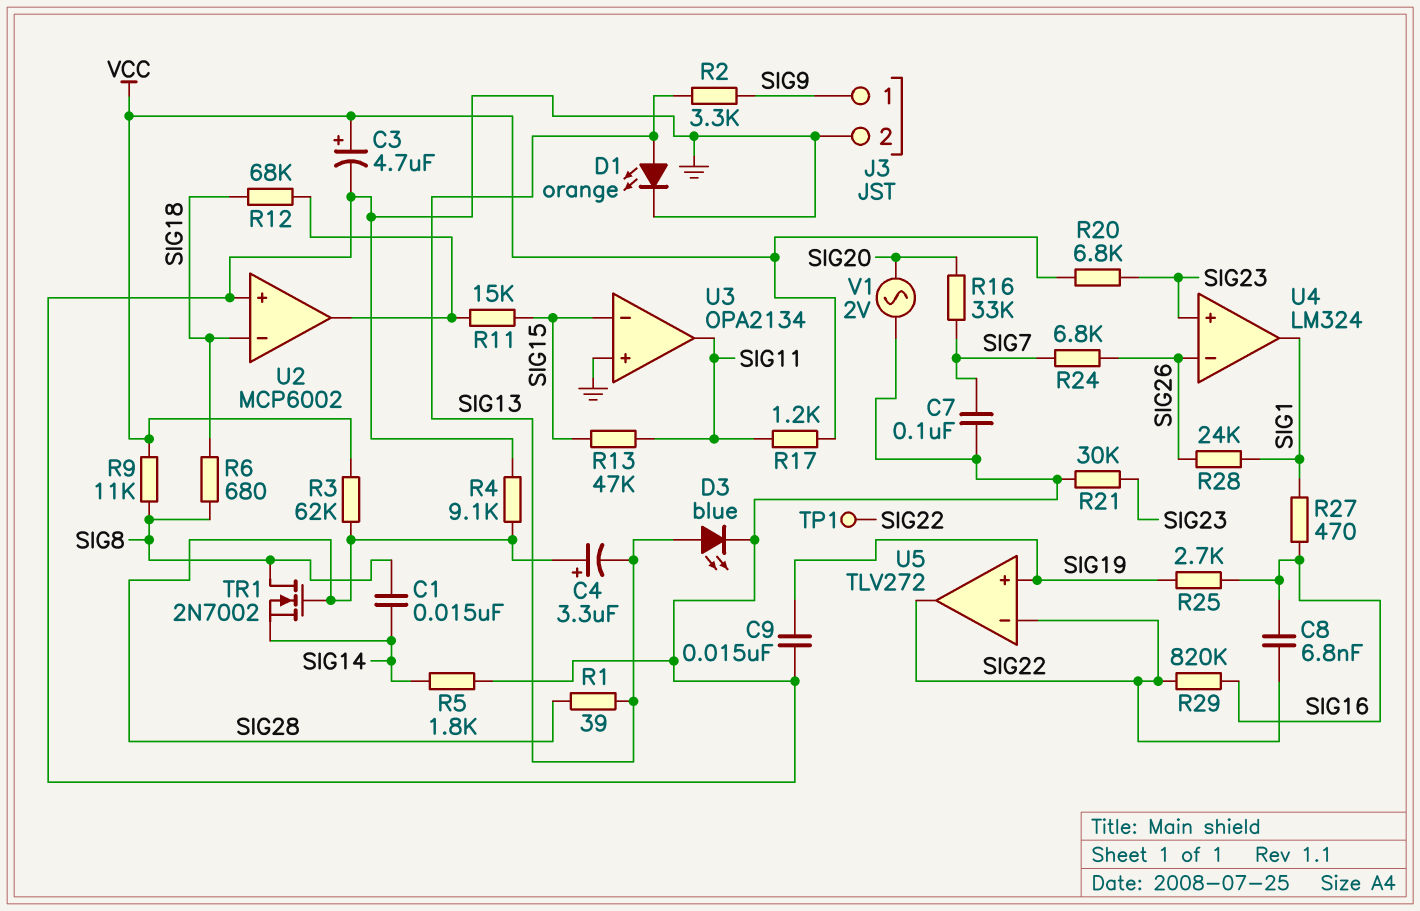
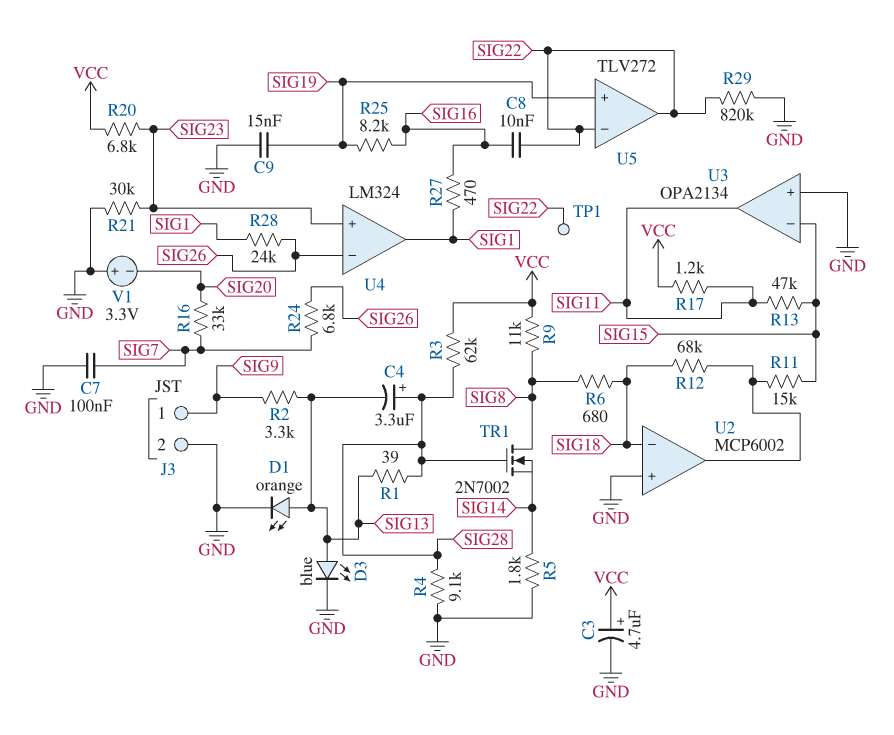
C1: 15nF (SIG8, SIG14) -> none
C8: 6.8nF (SIG16, SIG22) -> 10nF (SIG16, SIG22)
R25: 2.7k (SIG16, SIG19) -> 8.2k (SIG16, SIG19)
R29: 820k (SIG16, SIG22) -> 820k (GND, SIG22)
V1: AC 2V (GND, SIG20) -> 3.3V (plus GND, minus SIG20)

